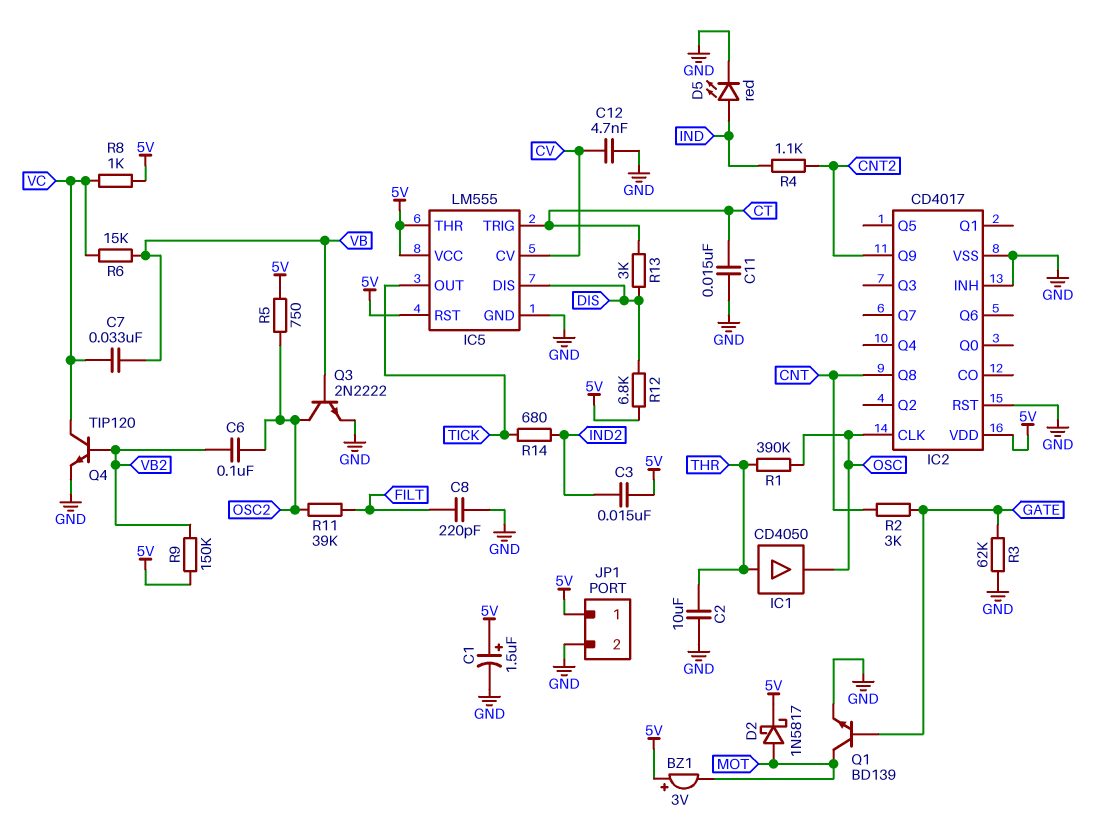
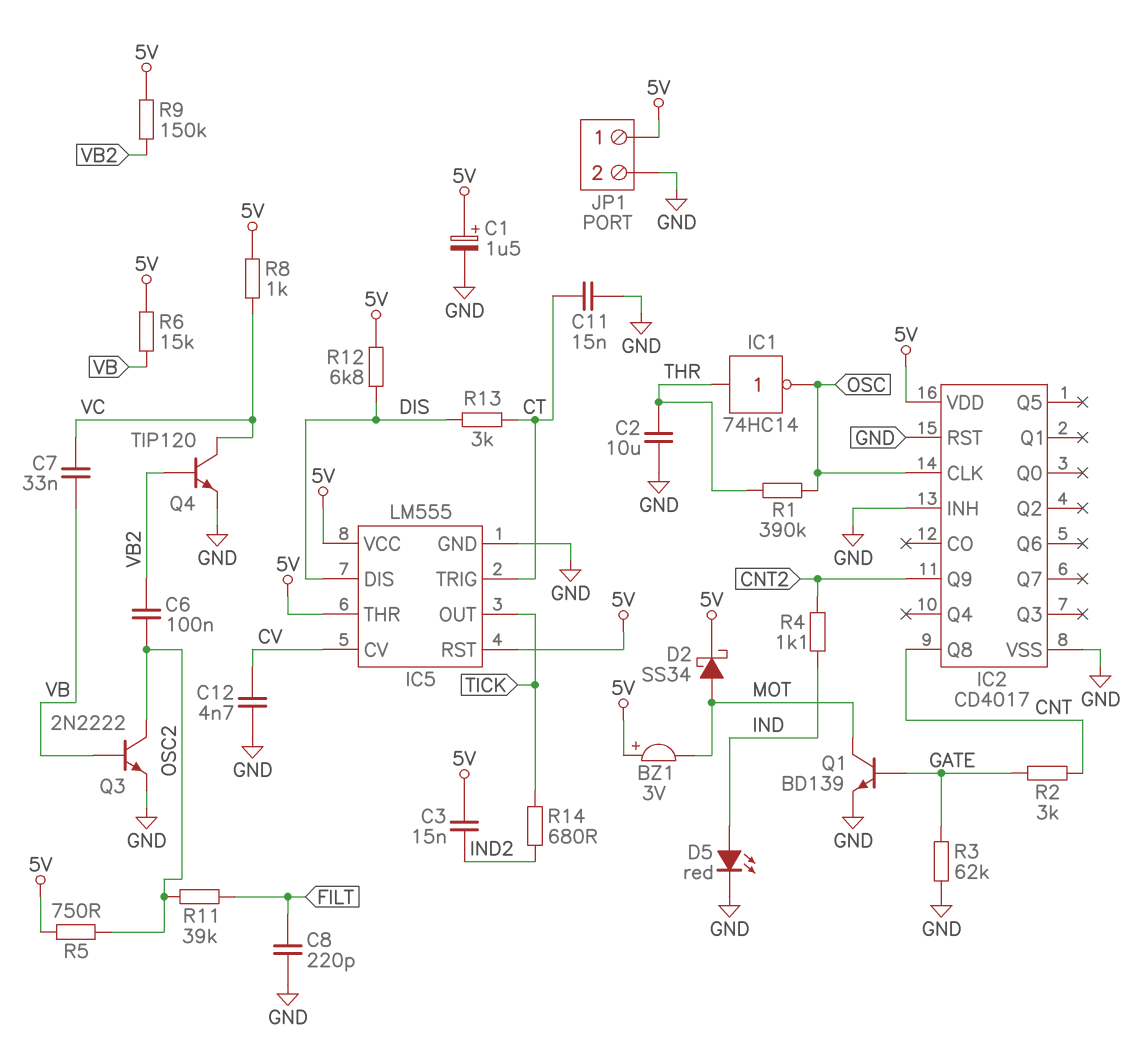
D2: schottky 1N5817 (A MOT, K 5V) -> schottky SS34 (A MOT, K 5V)
IC1: buffer CD4050 (in THR, out OSC) -> NOT 74HC14 (in THR, out OSC)
R6: 15k (VB, VC) -> 15k (5V, VB)

